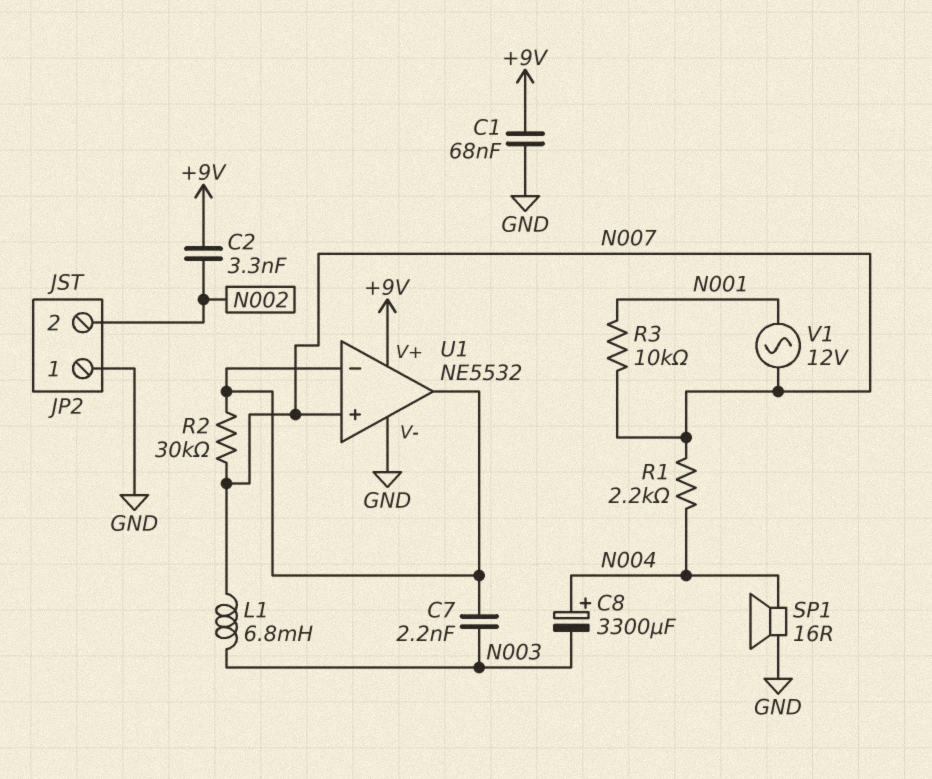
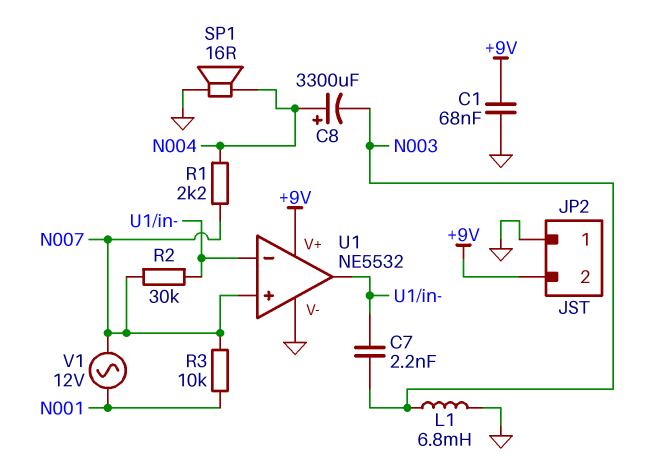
C2: 3.3nF (+9V, N002) -> none
JP2 pin 2: N002 -> +9V
L1: 6.8mH (N003, N007) -> 6.8mH (GND, N003)

